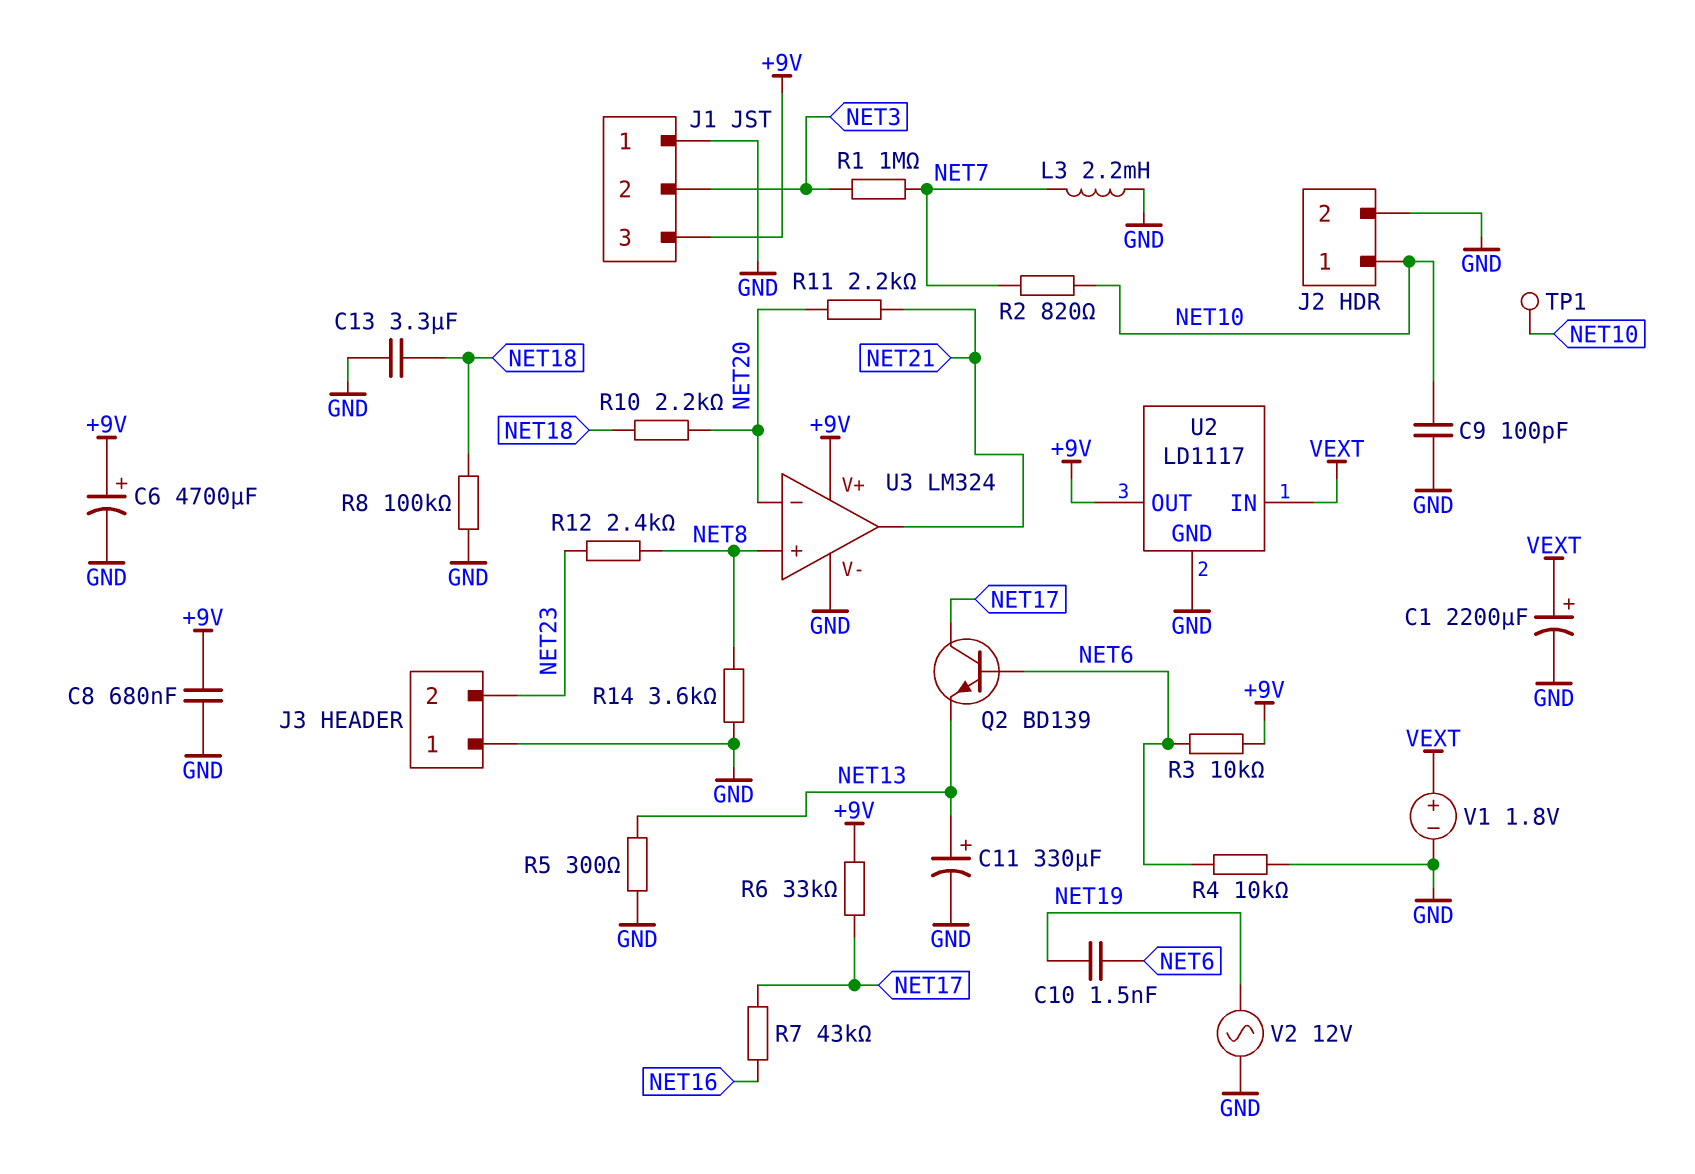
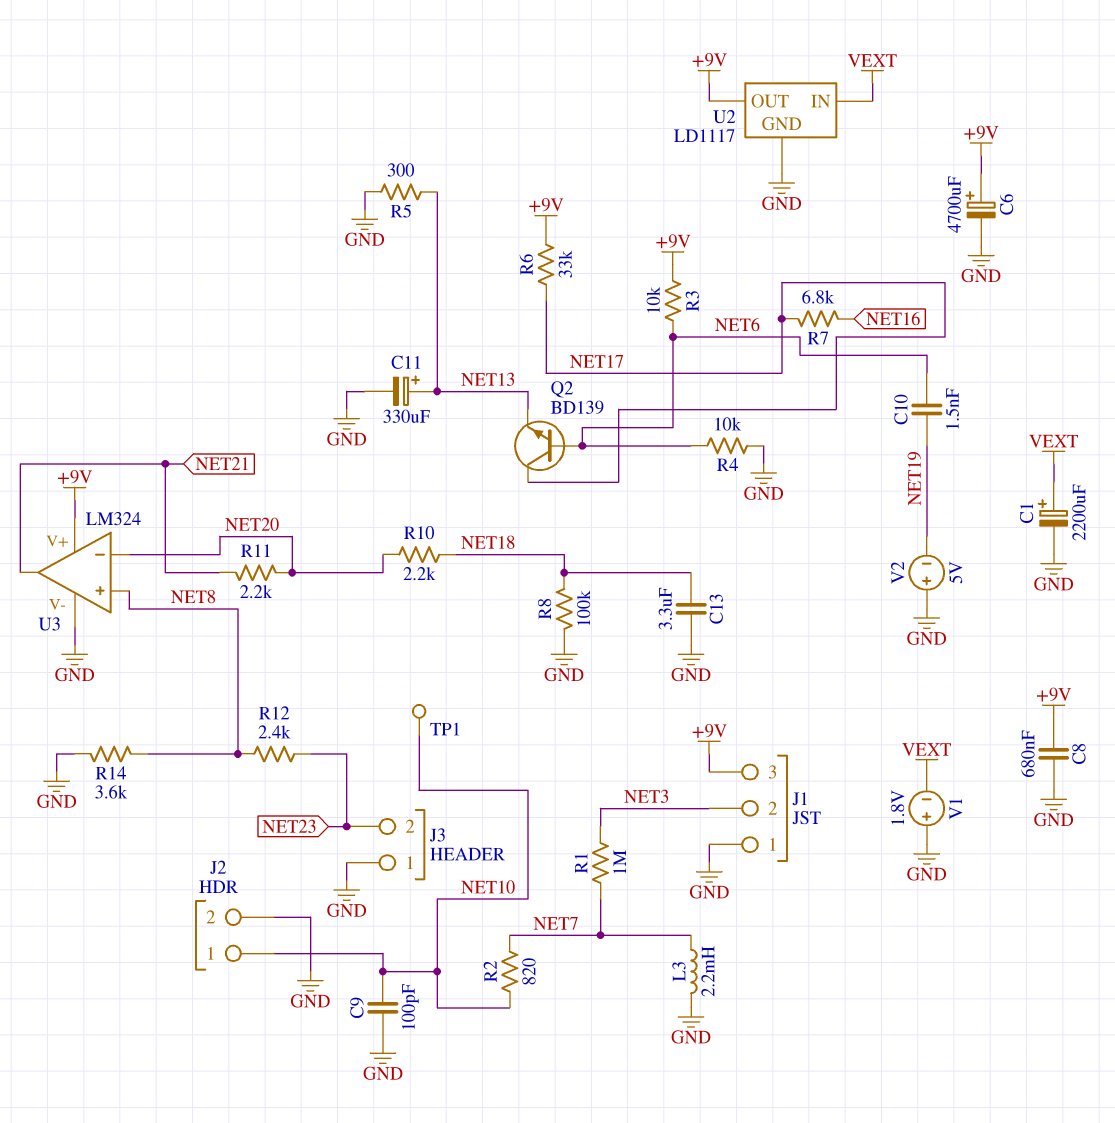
R7: 43k (NET16, NET17) -> 6.8k (NET16, NET17)
V1: 1.8V (plus VEXT, minus GND) -> 1.8V (plus GND, minus VEXT)
V2: AC 12V (GND, NET19) -> 5V (plus GND, minus NET19)

